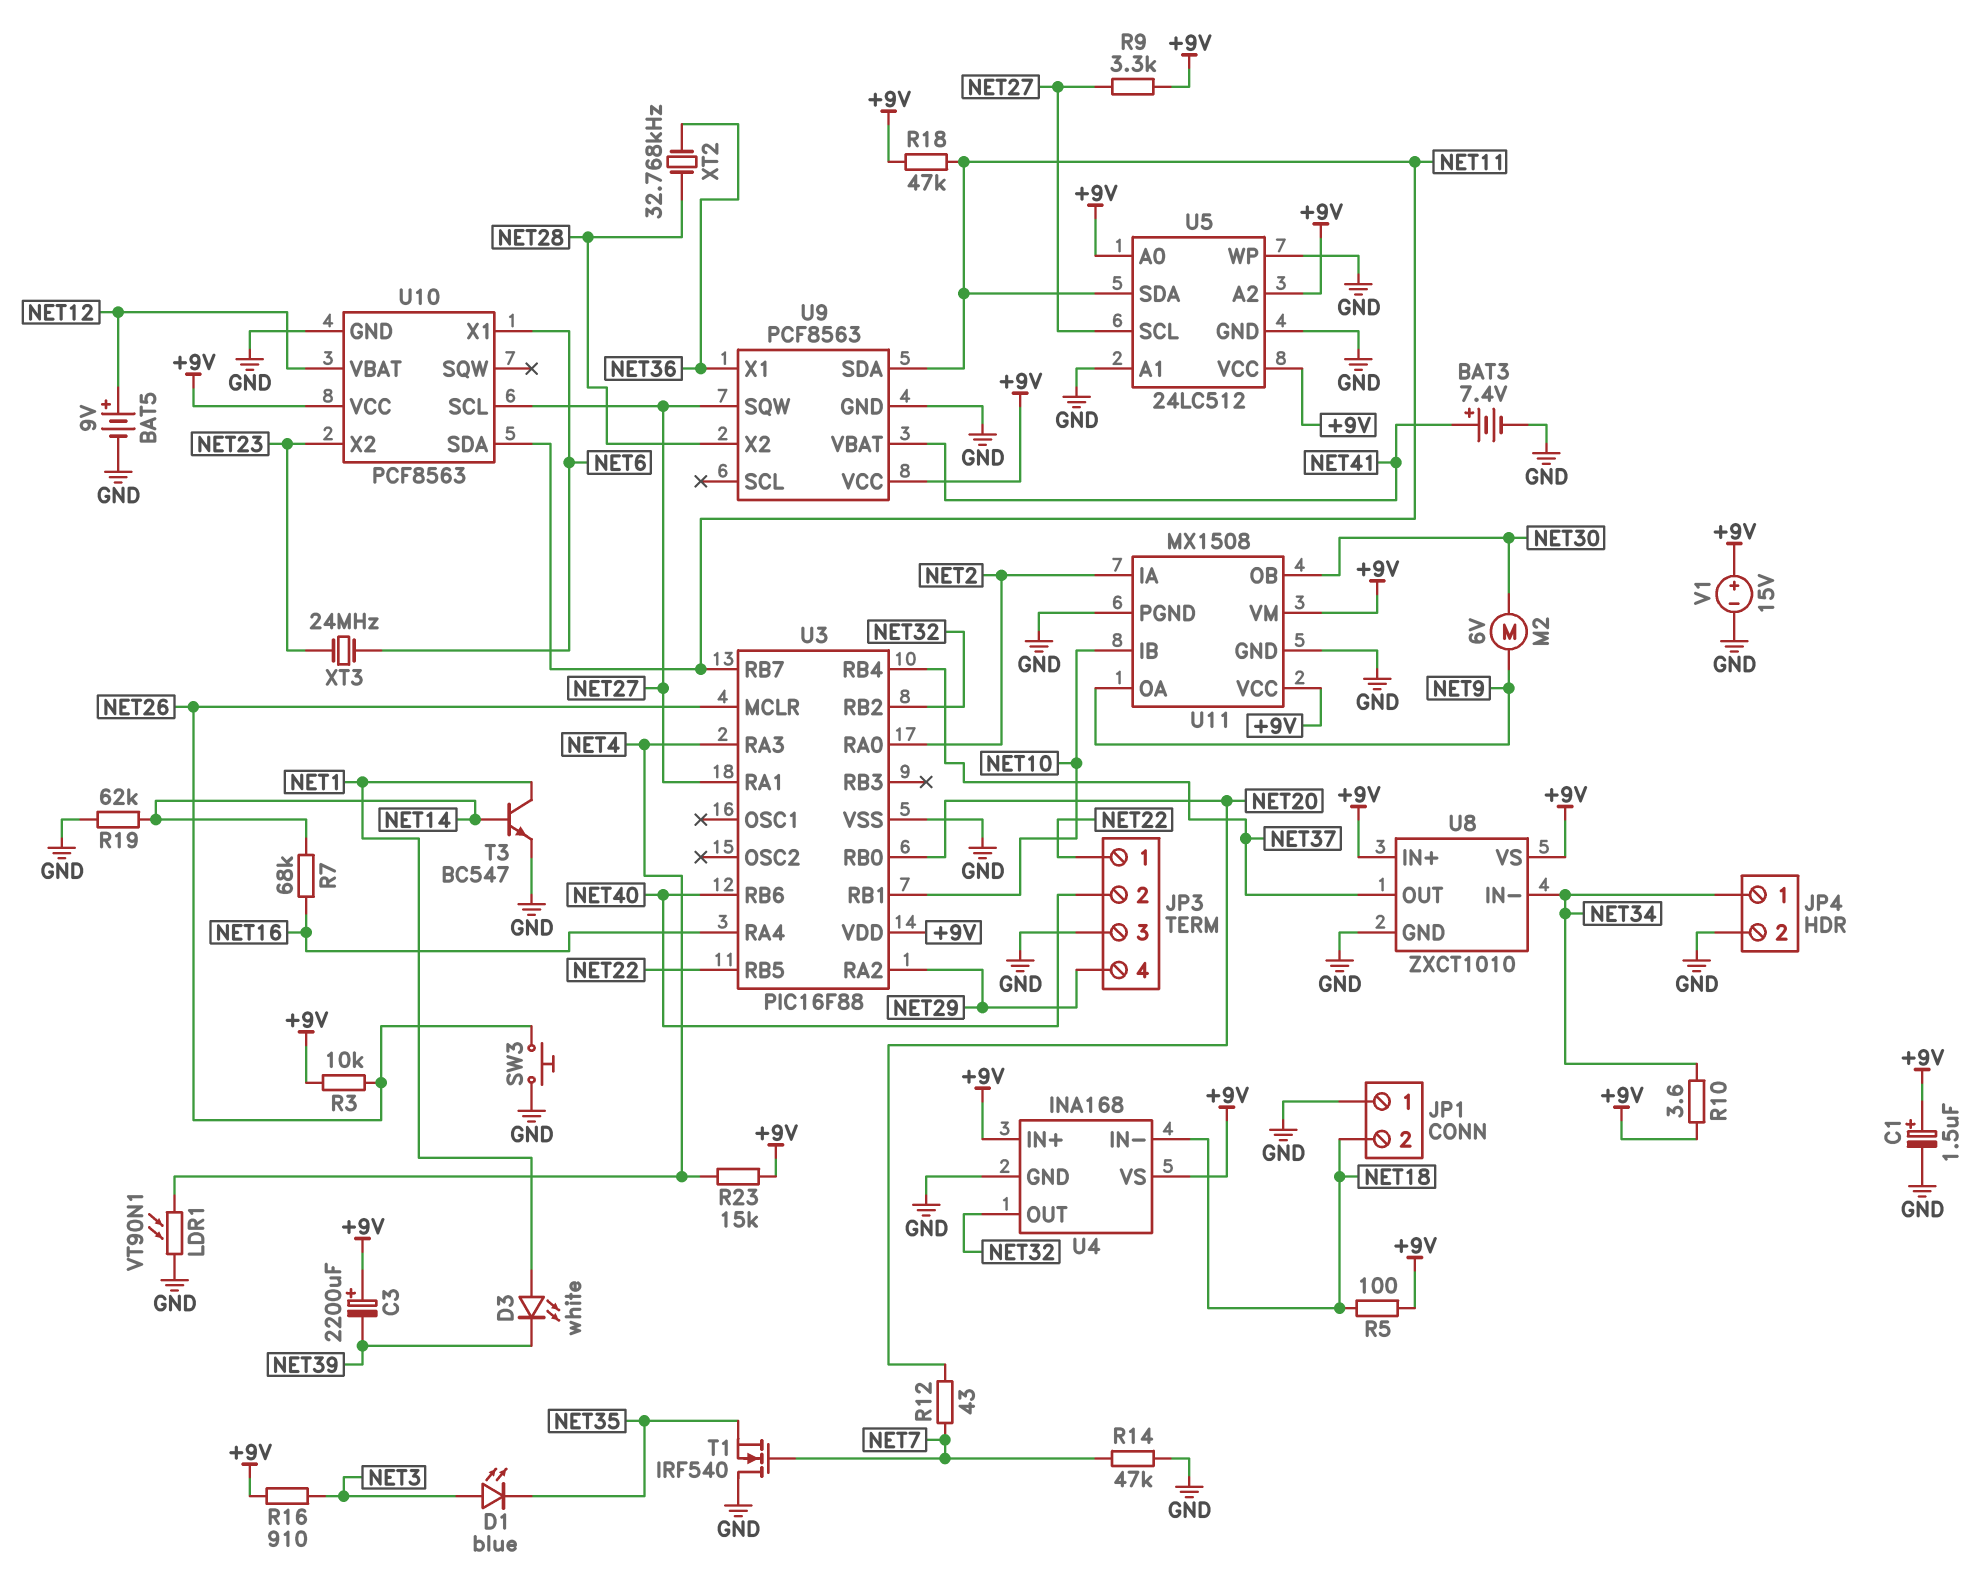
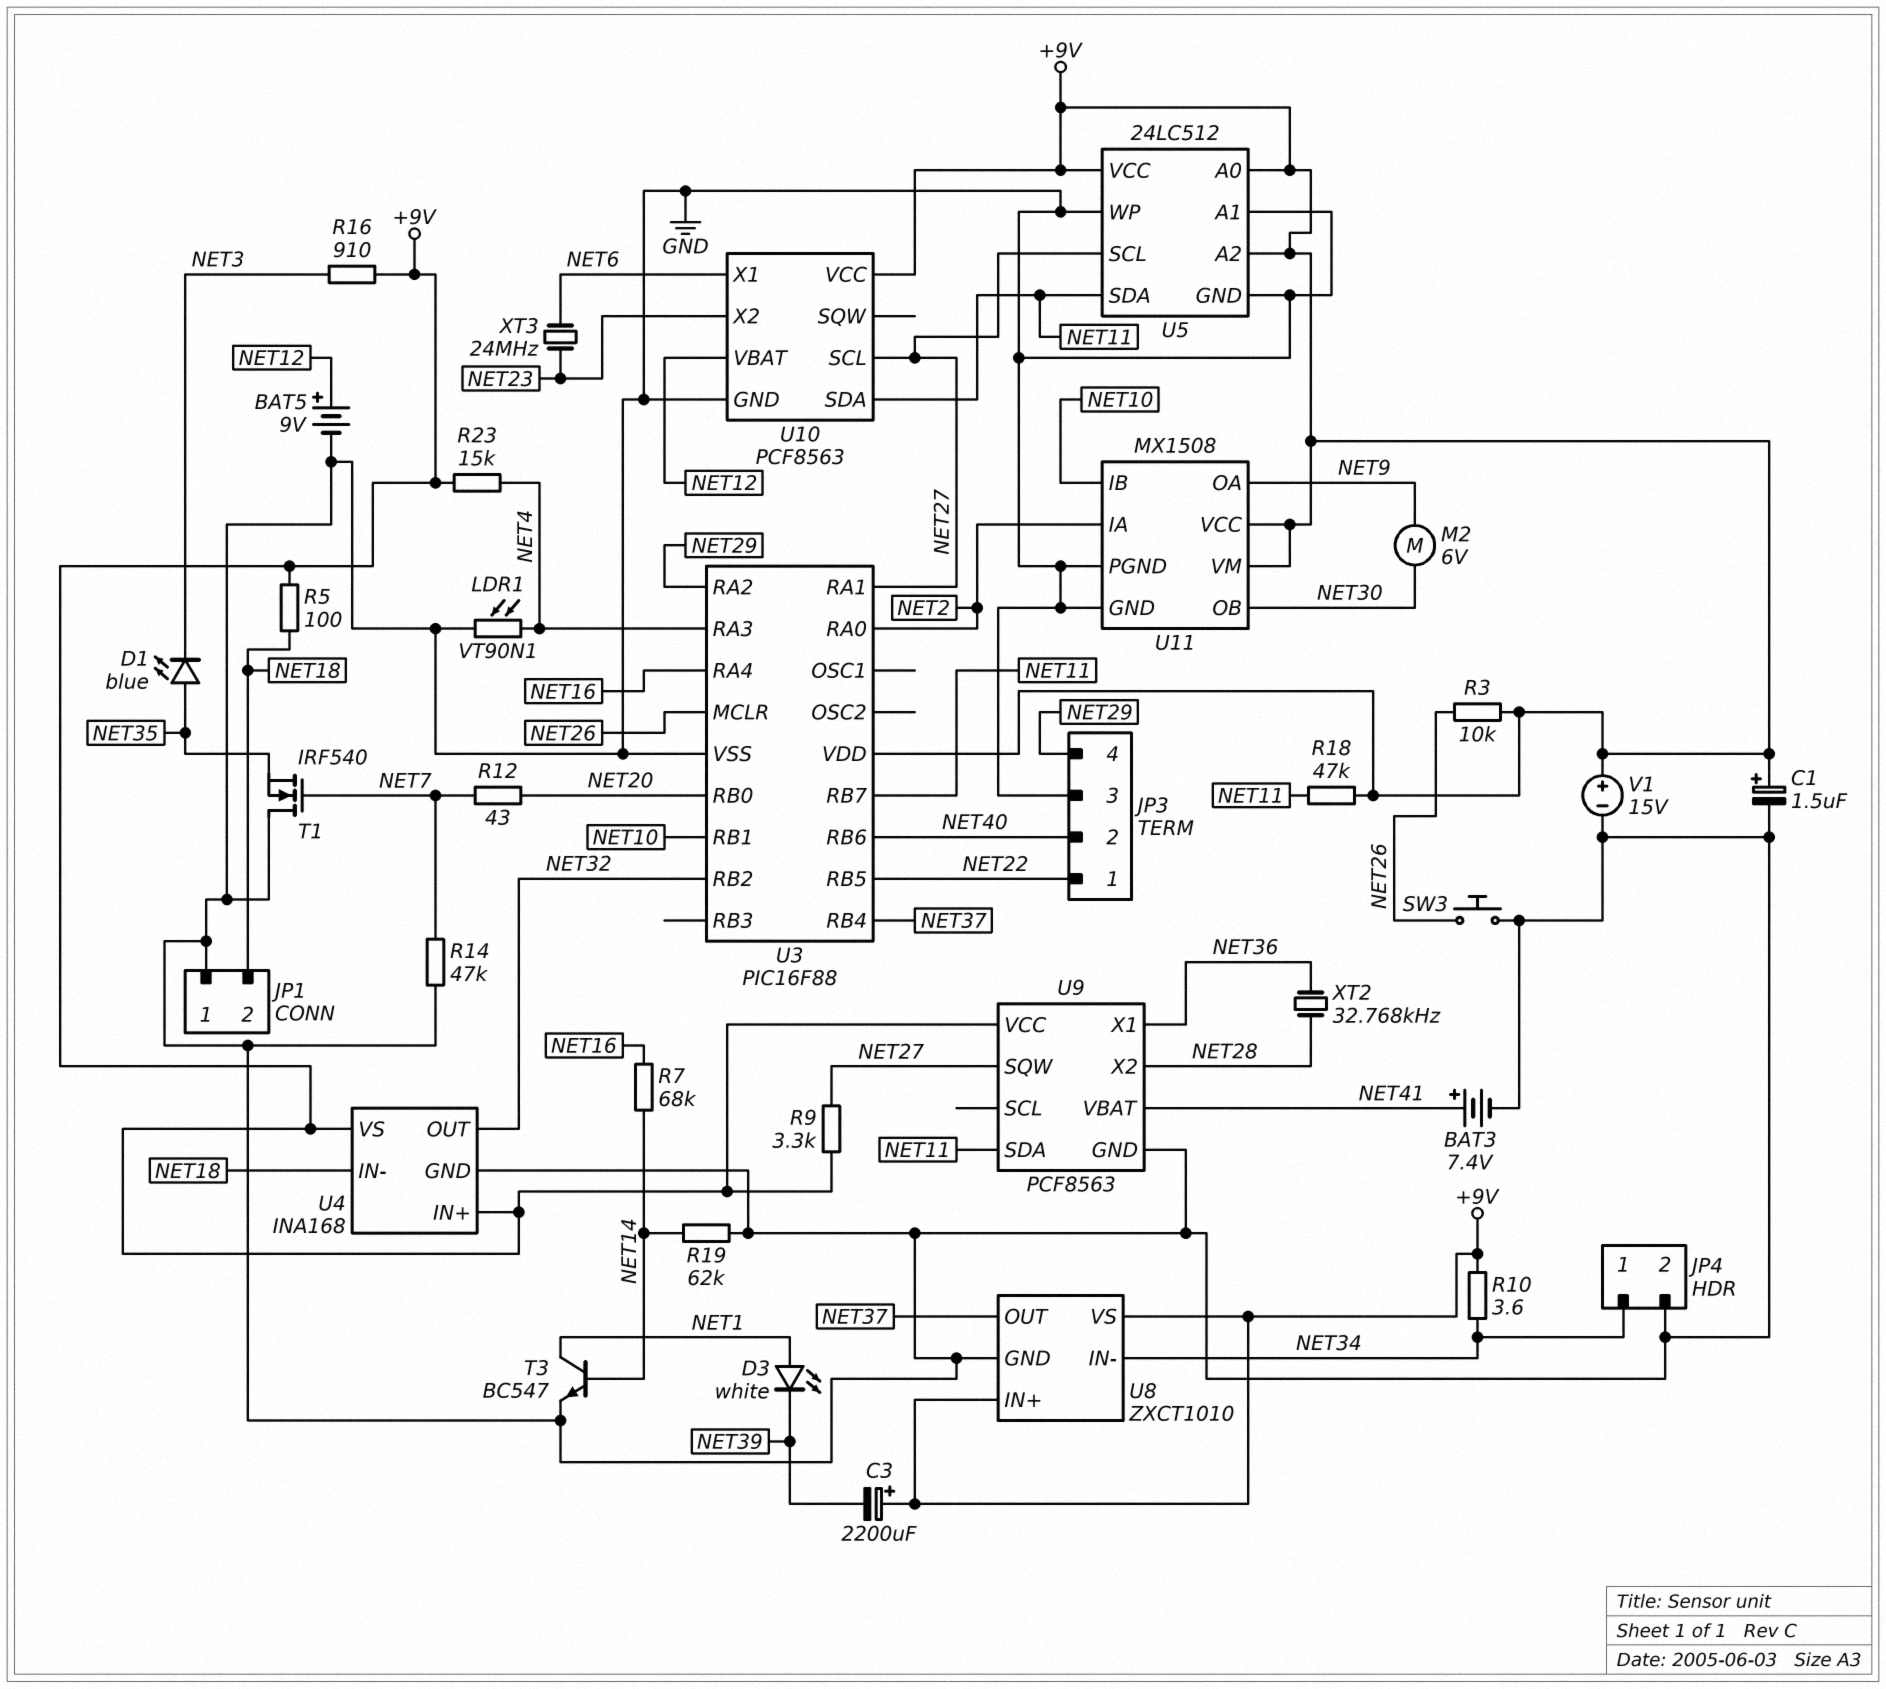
D1: LED blue (A NET3, K NET35) -> LED blue (A NET35, K NET3)

